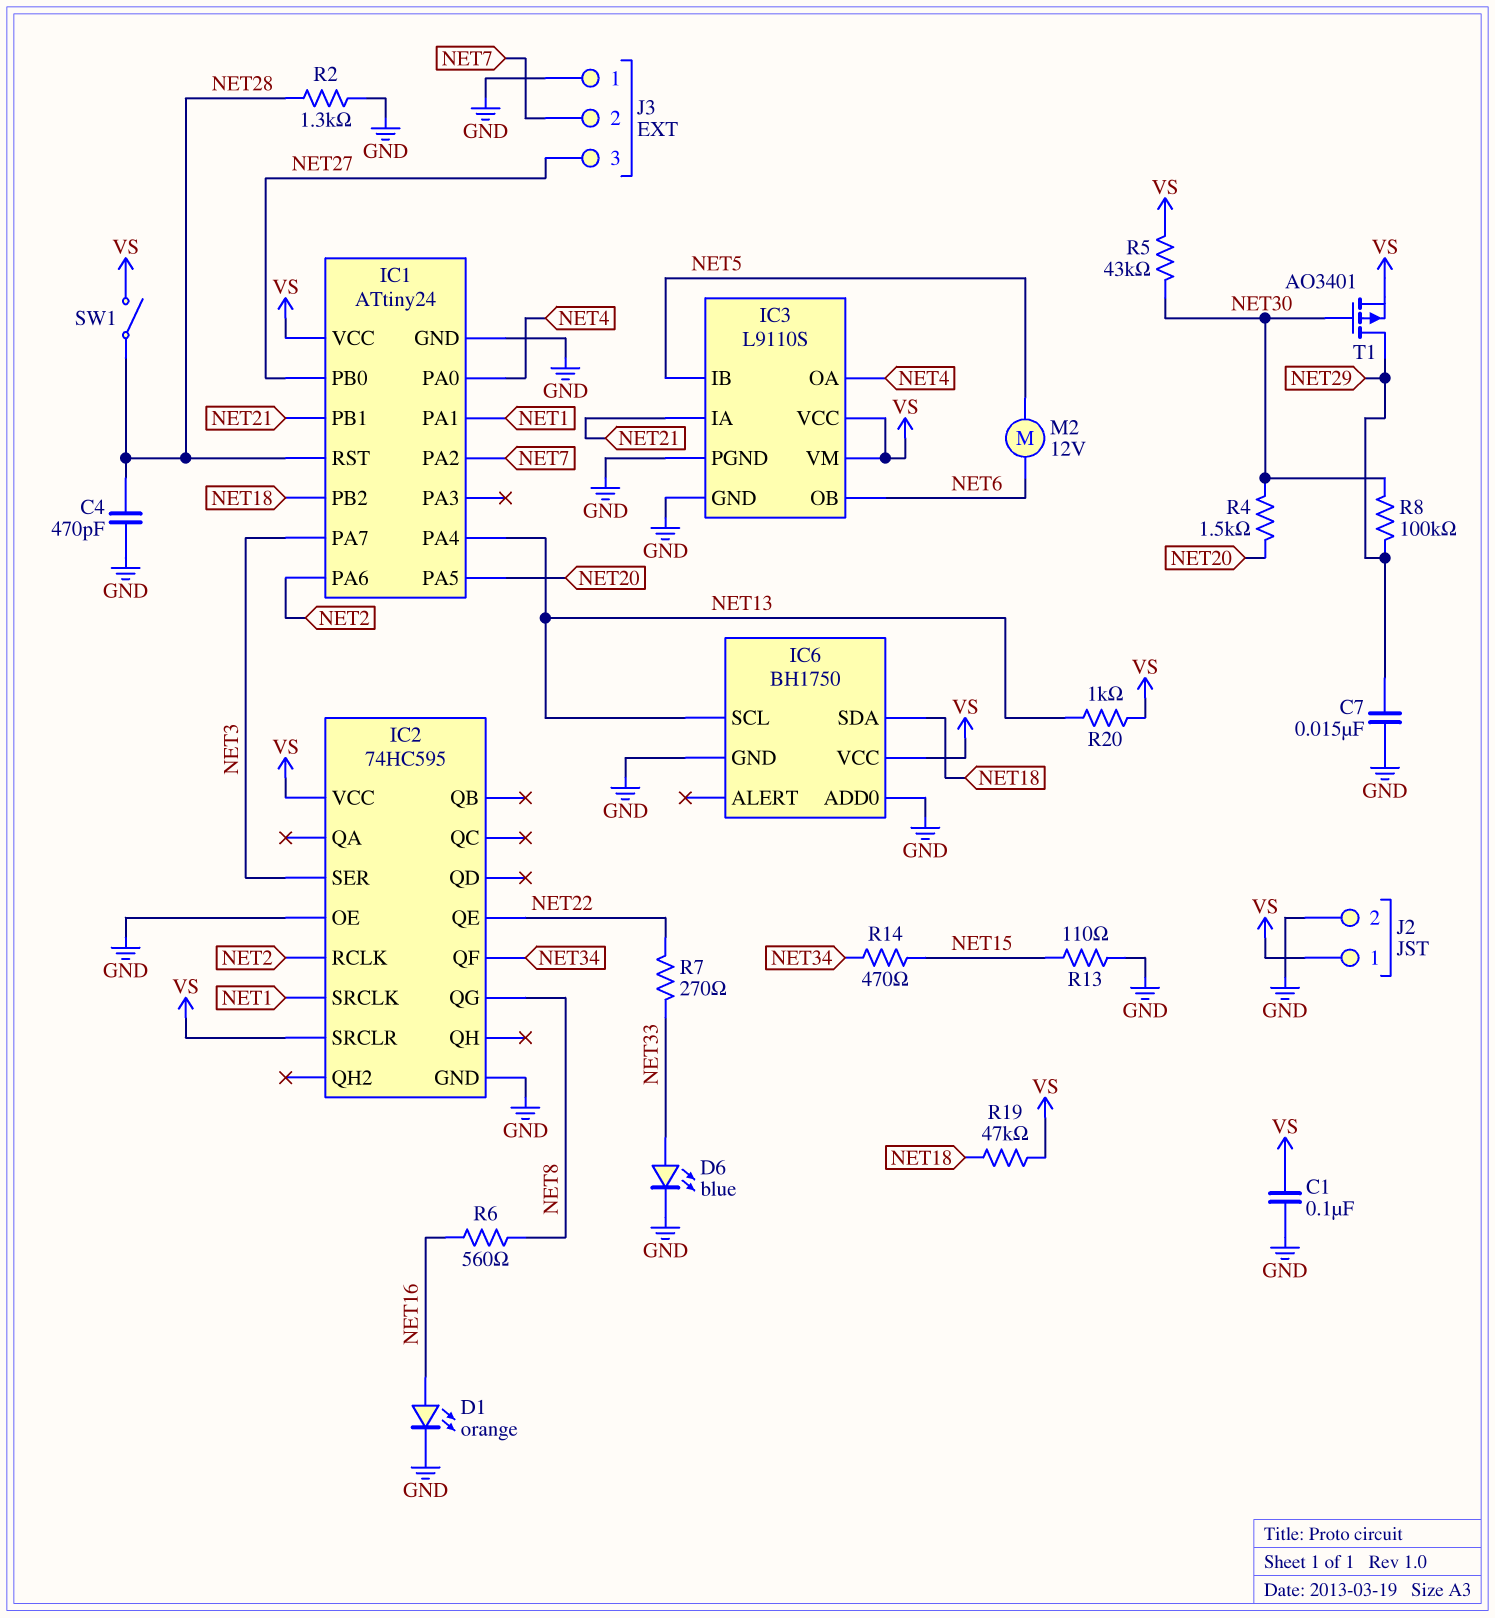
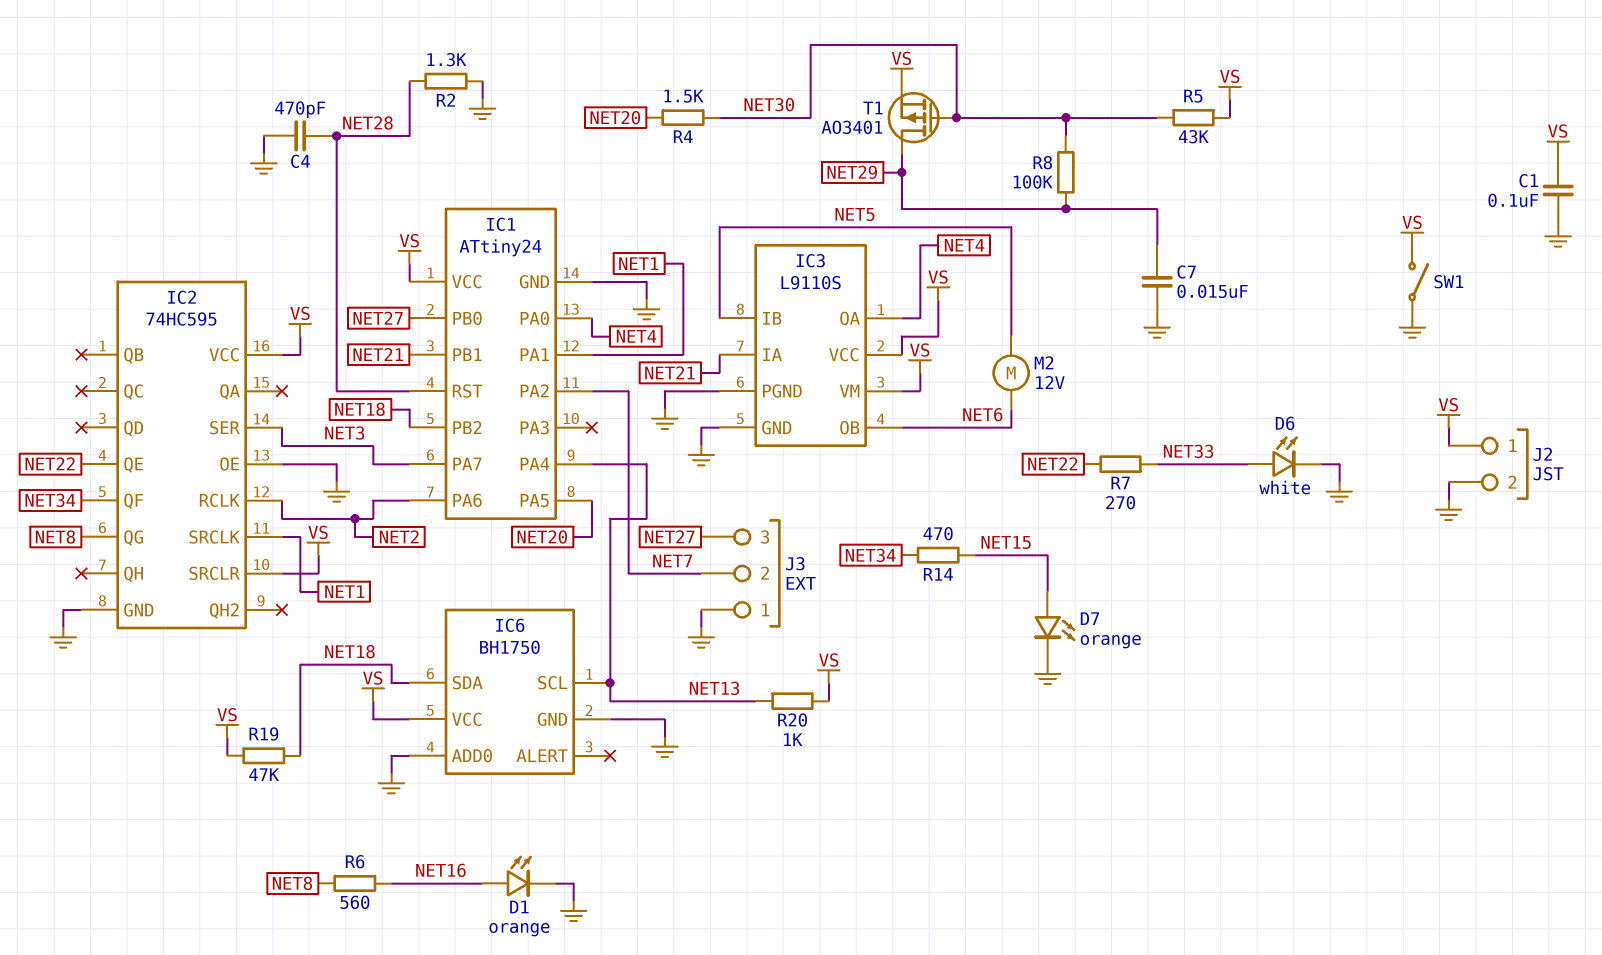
D6: LED blue (A NET33, K GND) -> LED white (A NET33, K GND)
D7: none -> LED orange (A NET15, K GND)
R13: 110 (GND, NET15) -> none
SW1: switch (NET28, VS) -> switch (GND, VS)

